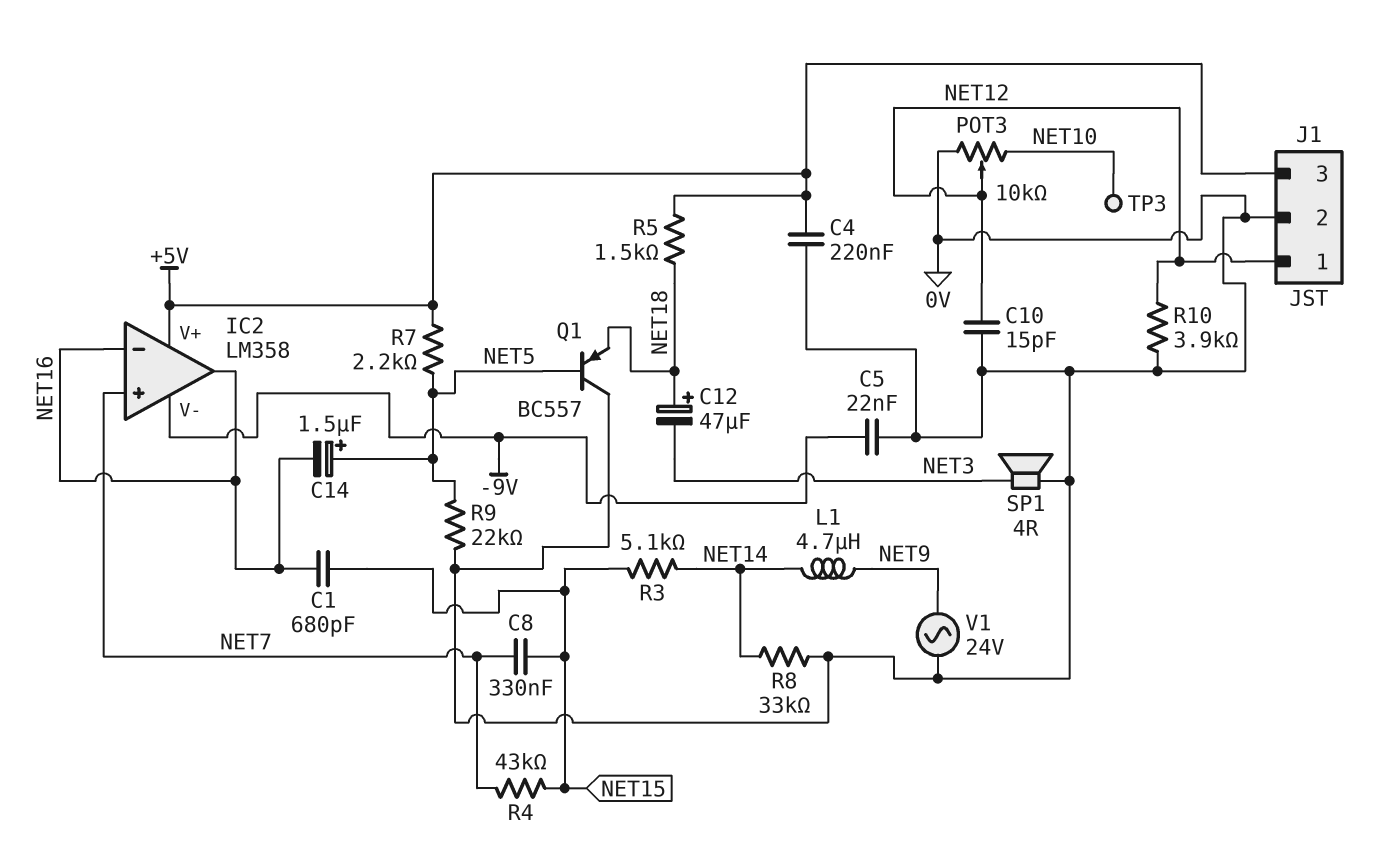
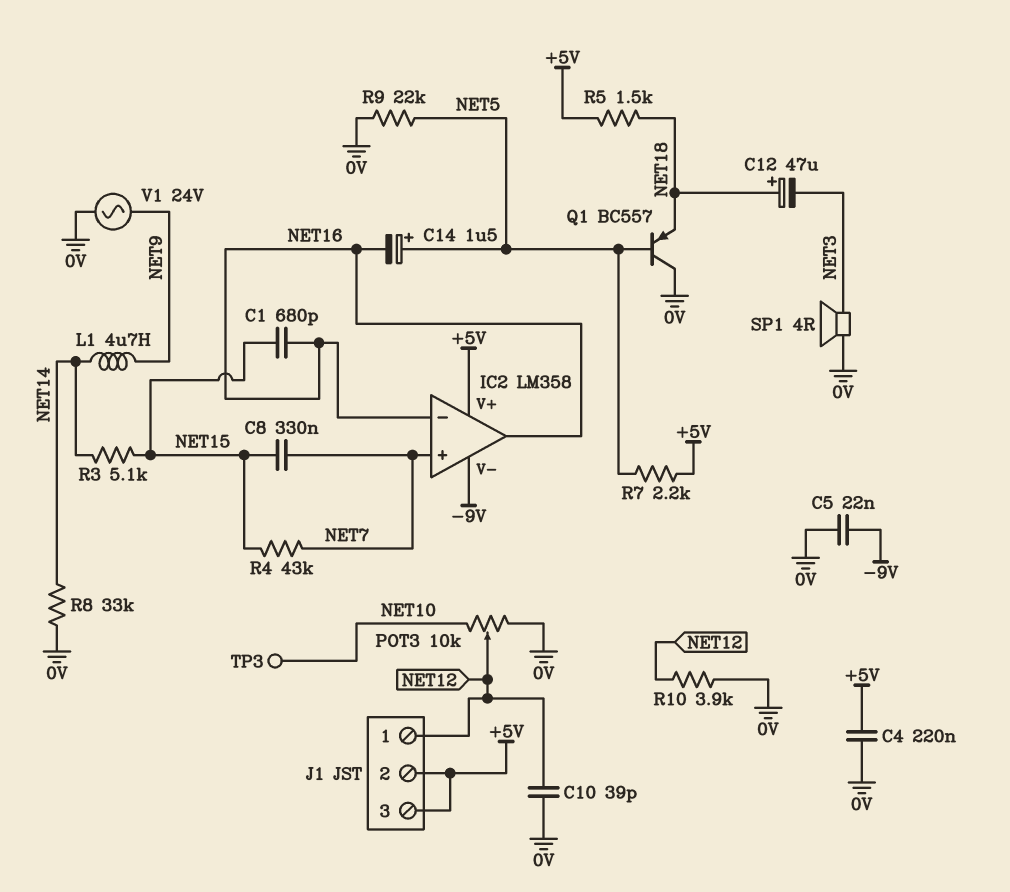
C10: 15pF (0V, NET12) -> 39pF (0V, NET12)
J1 pin 2: 0V -> +5V

